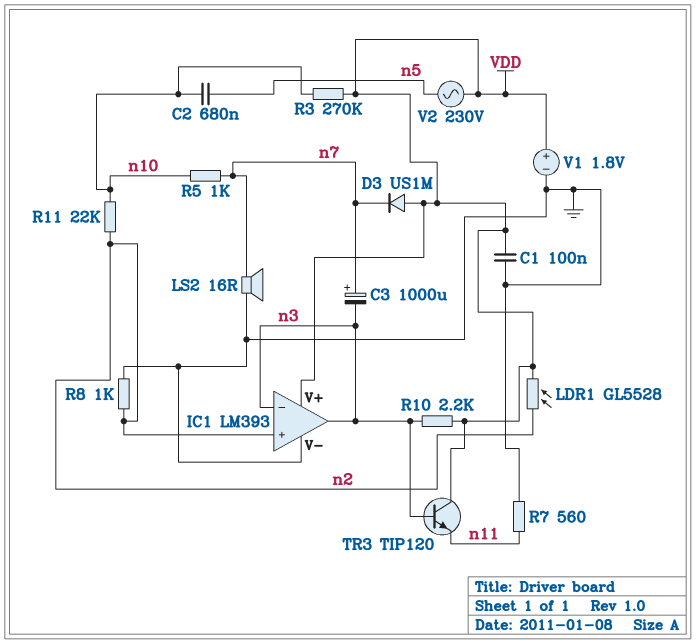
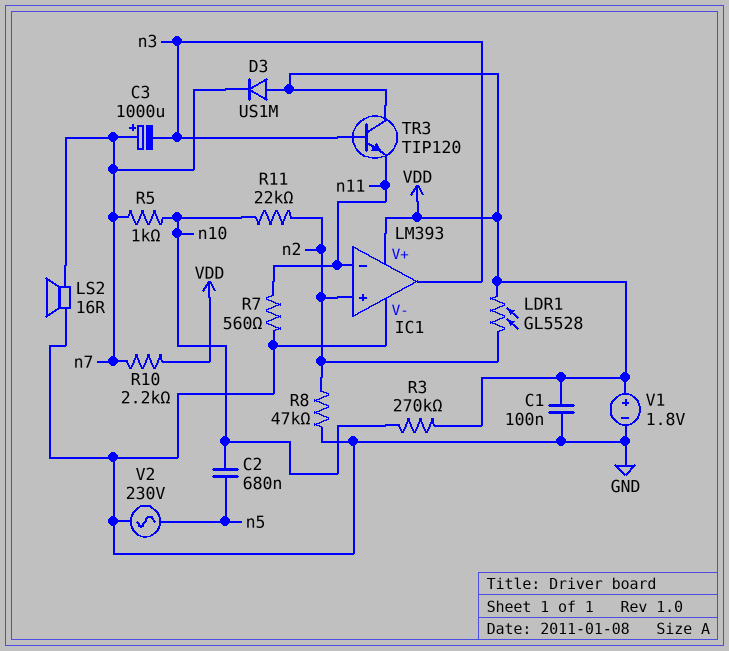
IC1 pin in-: n3 -> n11
R8: 1k (GND, n2) -> 47k (GND, n2)
R10: 2.2k (VDD, n3) -> 2.2k (VDD, n7)
V2: AC 230V (VDD, n5) -> AC 230V (GND, n5)

